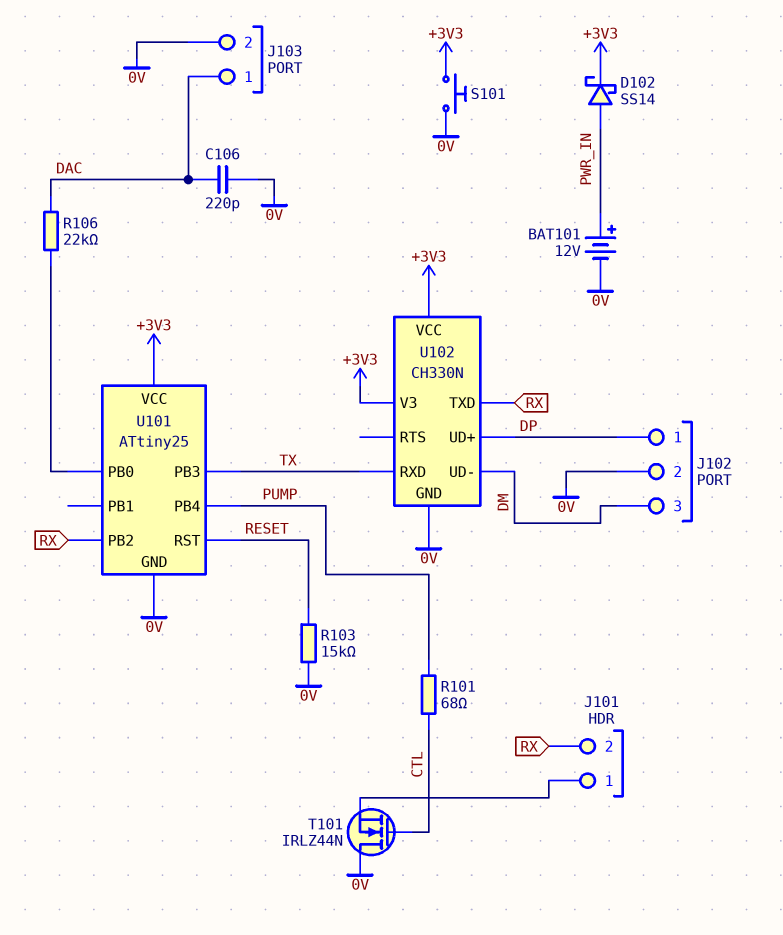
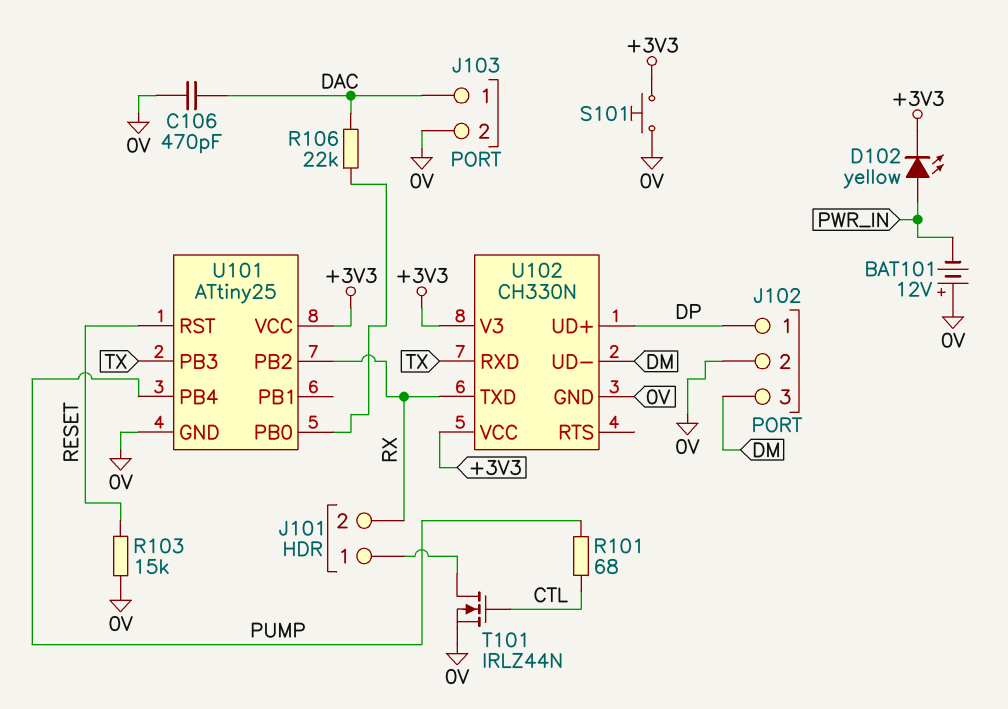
BAT101: 12V (plus PWR_IN, minus 0V) -> 12V (plus 0V, minus PWR_IN)
C106: 220pF (0V, DAC) -> 470pF (0V, DAC)
D102: schottky SS14 (A PWR_IN, K +3V3) -> LED yellow (A PWR_IN, K +3V3)
T101: NMOS IRLZ44N (G CTL, D 0V, S J101/1) -> NMOS IRLZ44N (G CTL, D J101/1, S 0V)

